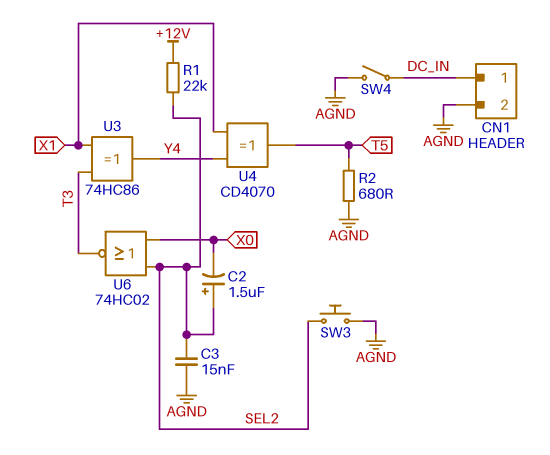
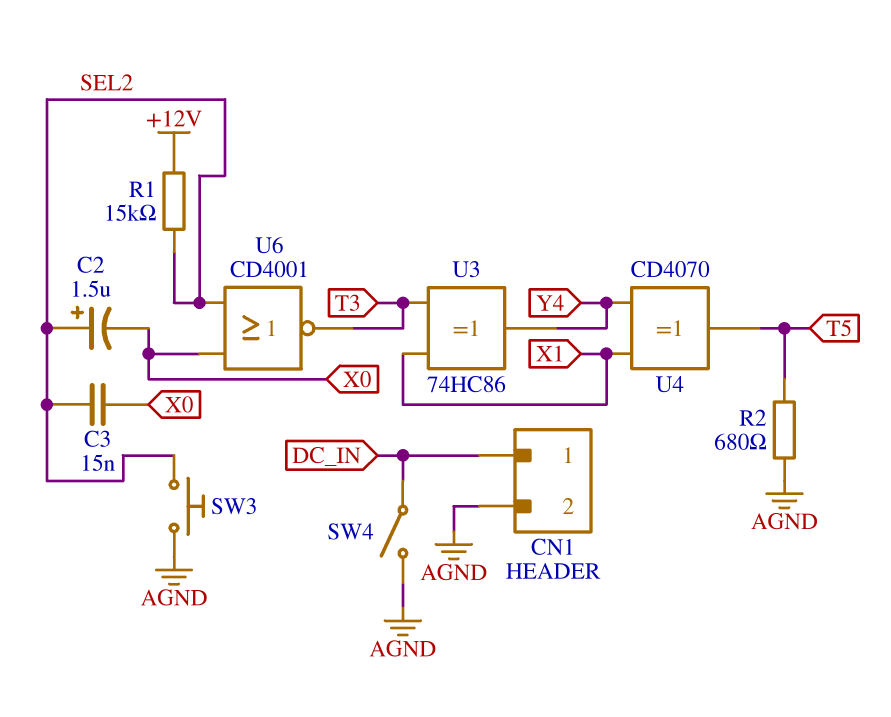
C3: 15nF (AGND, SEL2) -> 15nF (SEL2, X0)
R1: 22k (+12V, SEL2) -> 15k (+12V, SEL2)
U6: NOR 74HC02 (in SEL2, in X0, out T3) -> NOR CD4001 (in SEL2, in X0, out T3)

